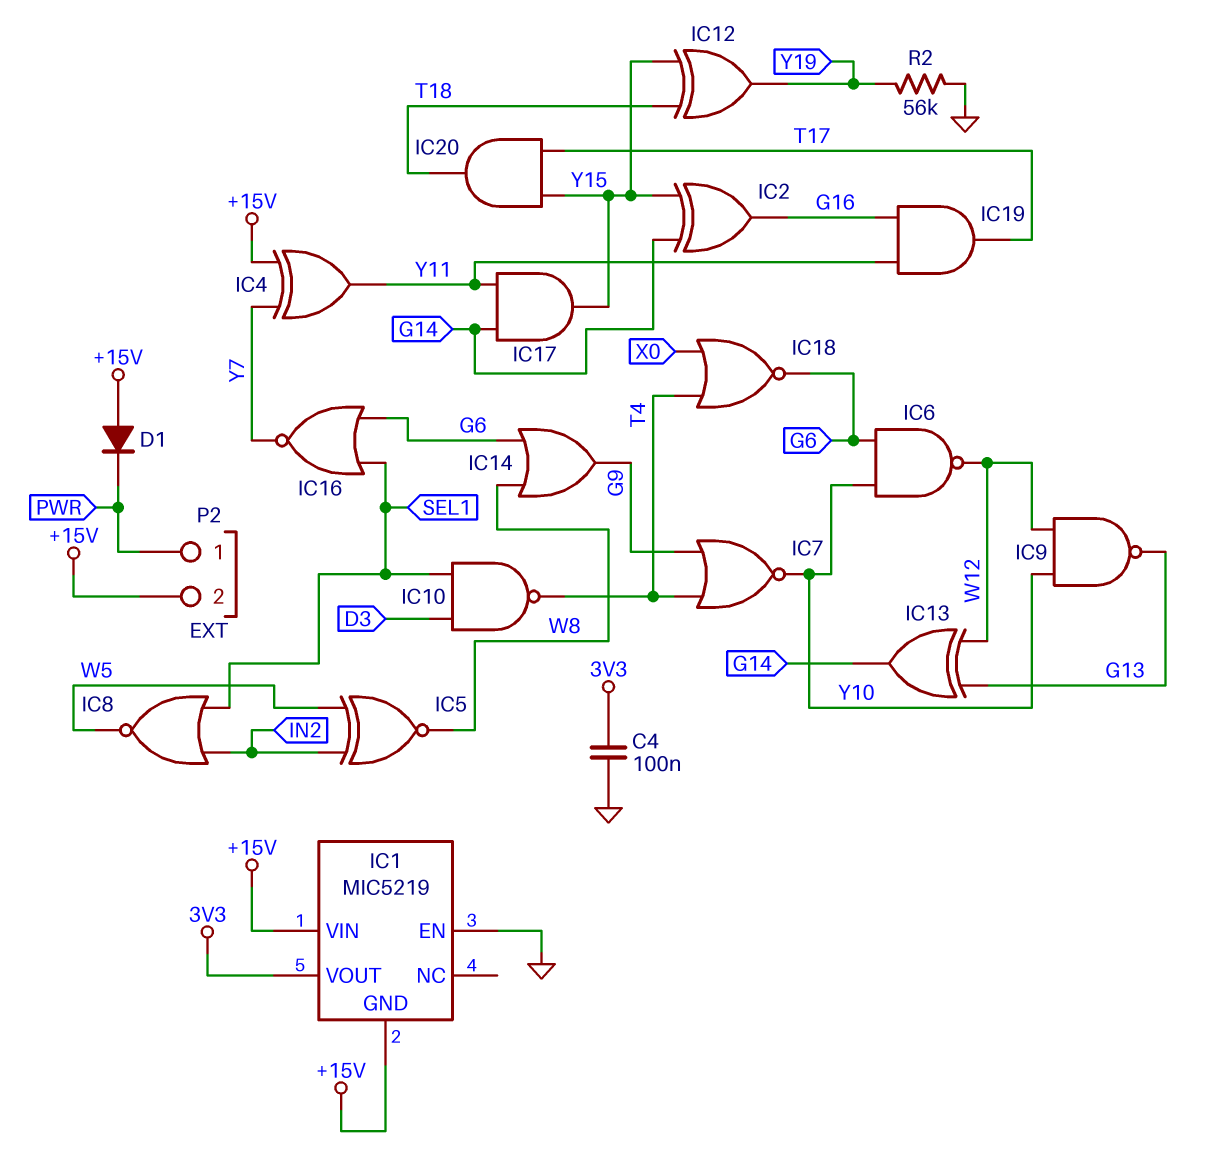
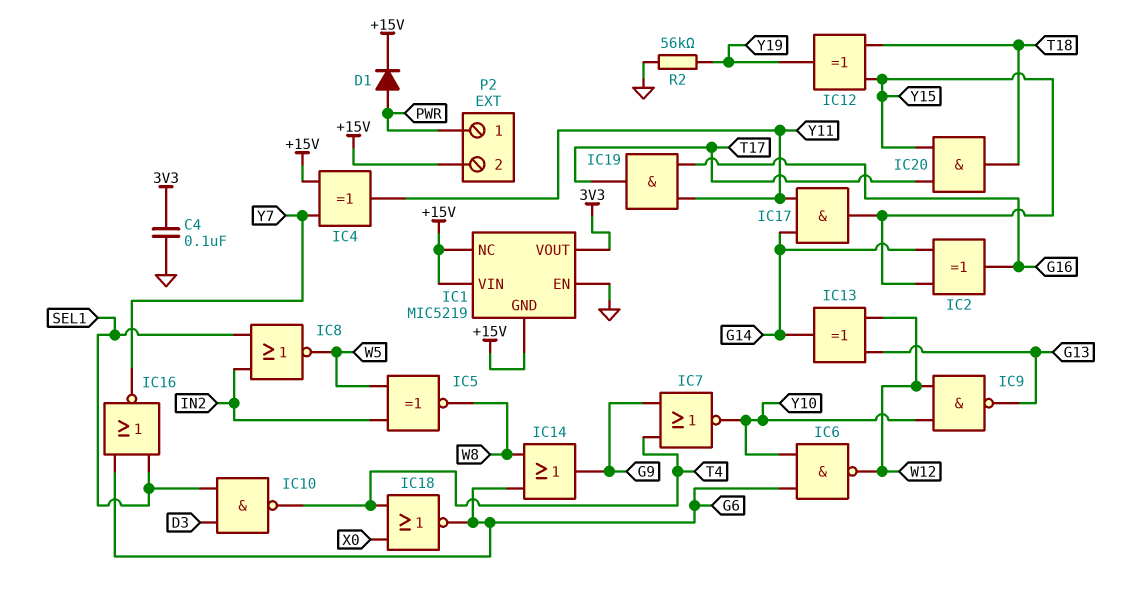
D1: diode (A +15V, K PWR) -> diode (A PWR, K +15V)
IC1 pin NC: none -> +15V

